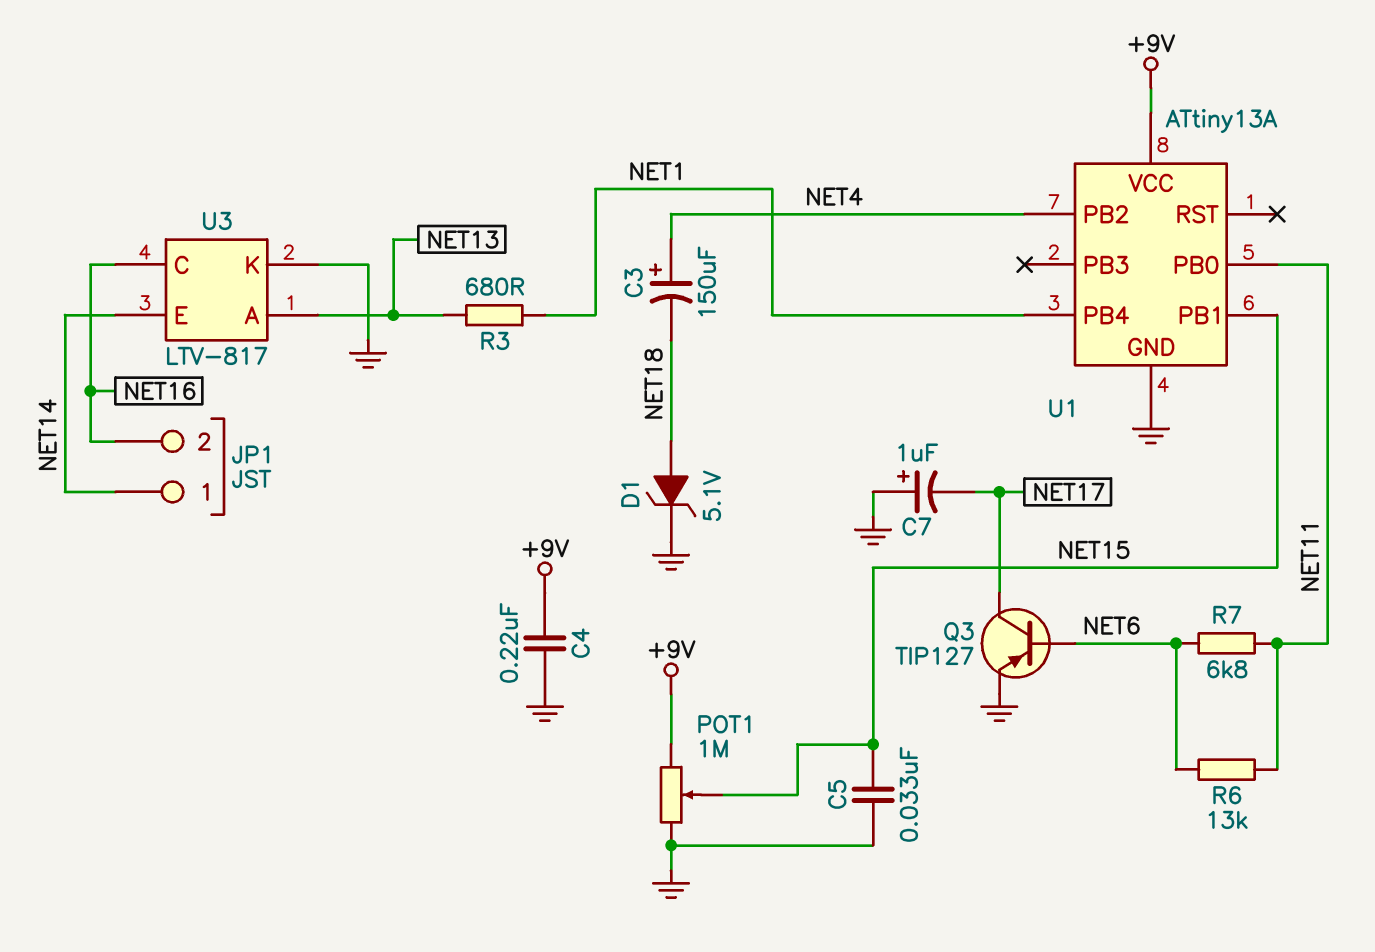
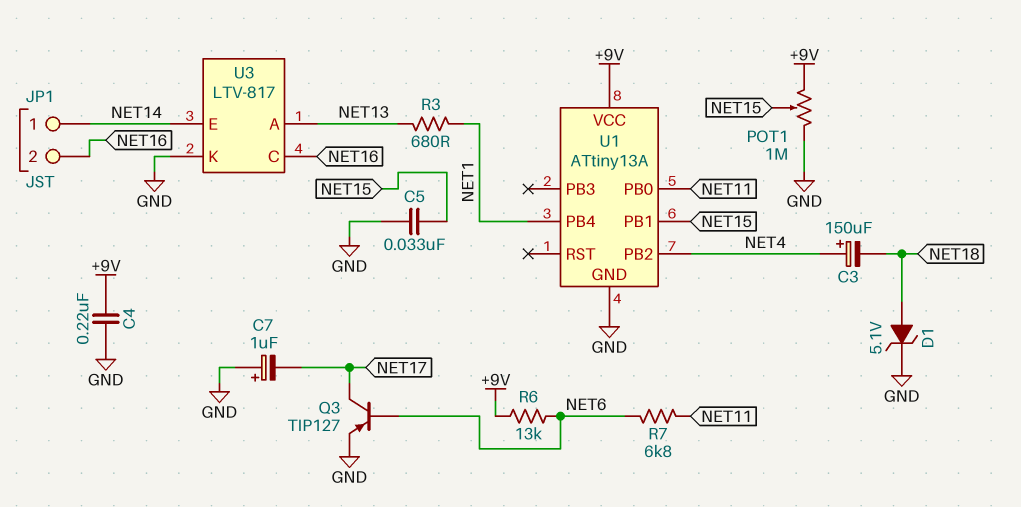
R6: 13k (NET6, NET11) -> 13k (+9V, NET6)

